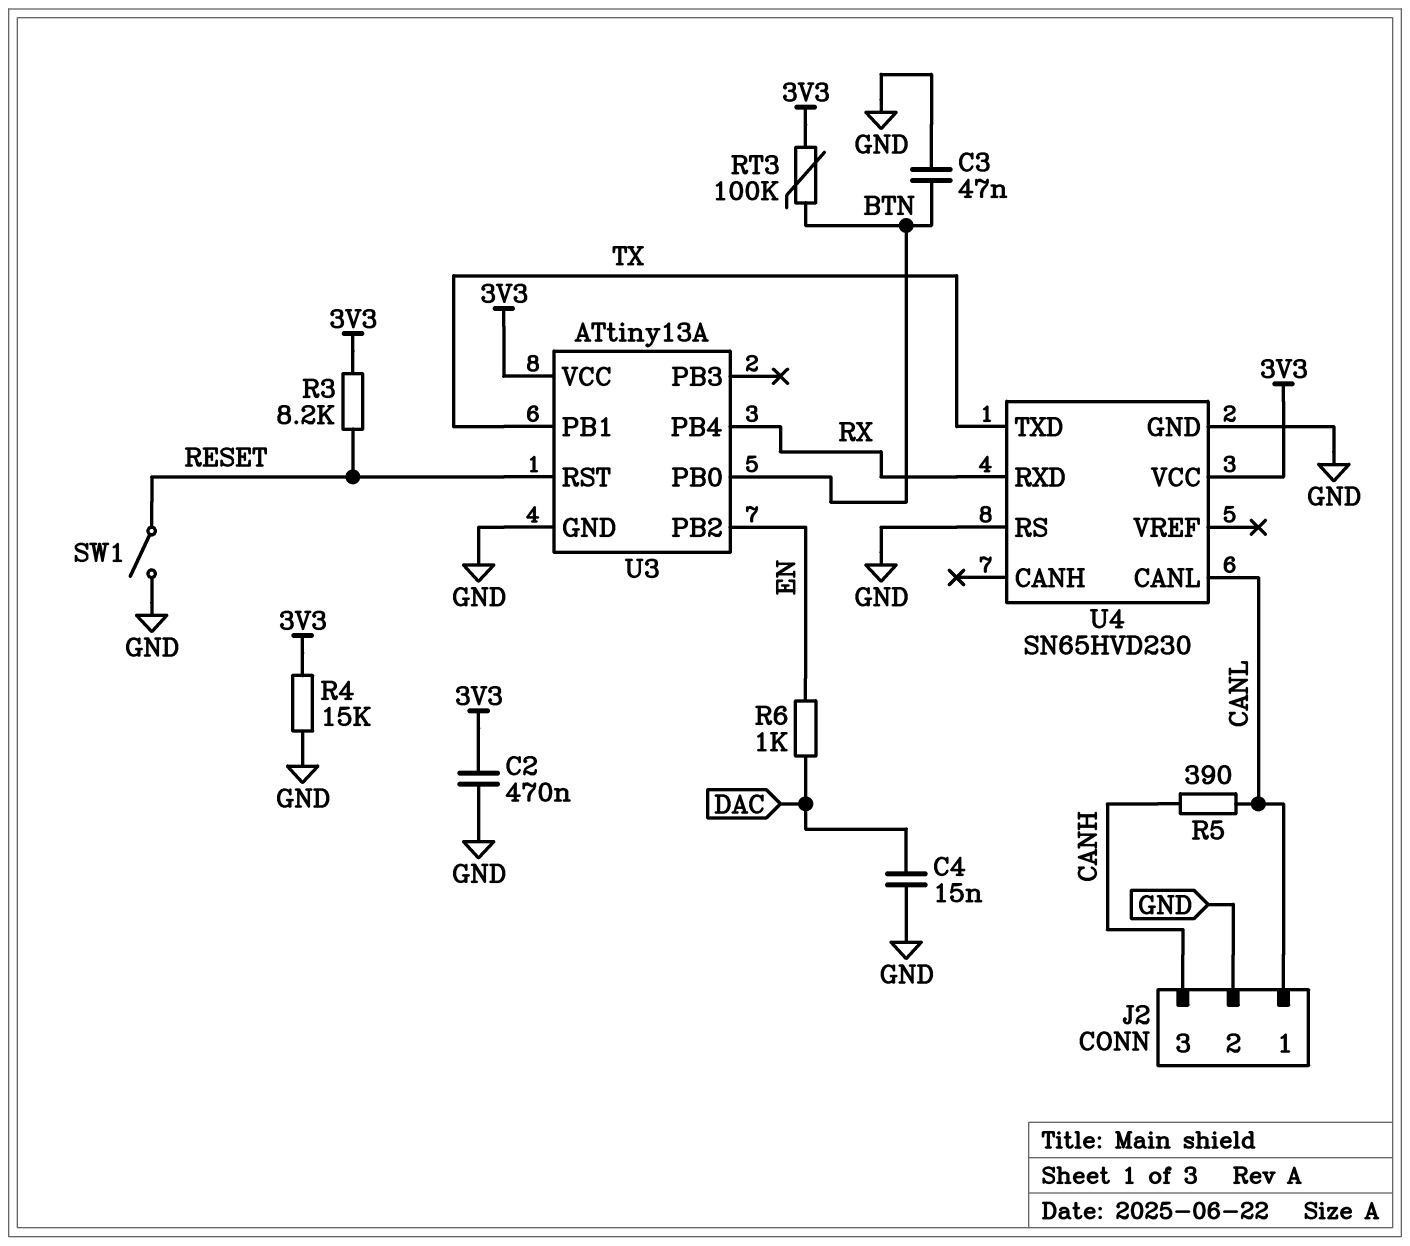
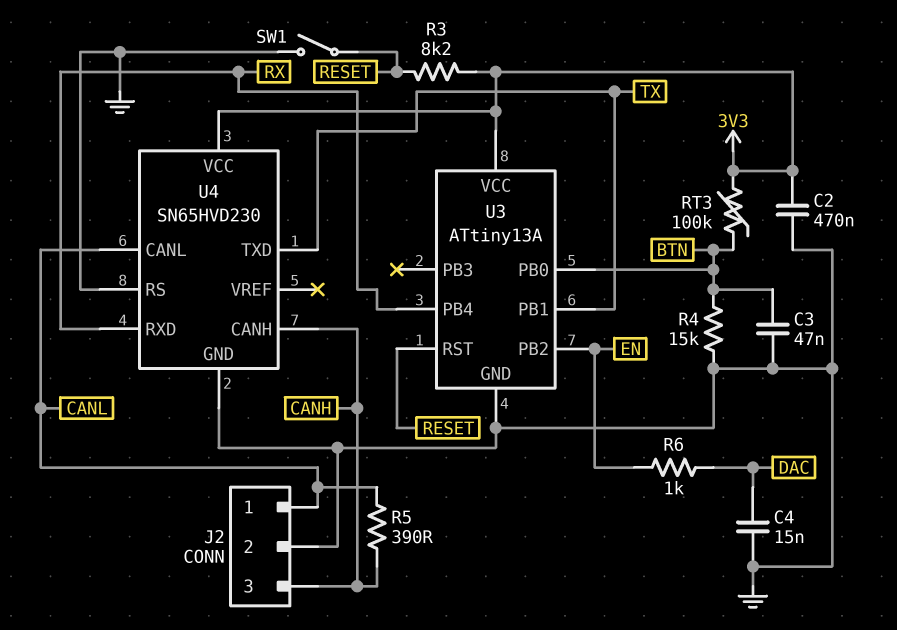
R4: 15k (3V3, GND) -> 15k (BTN, GND)
U4 pin CANH: none -> CANH

